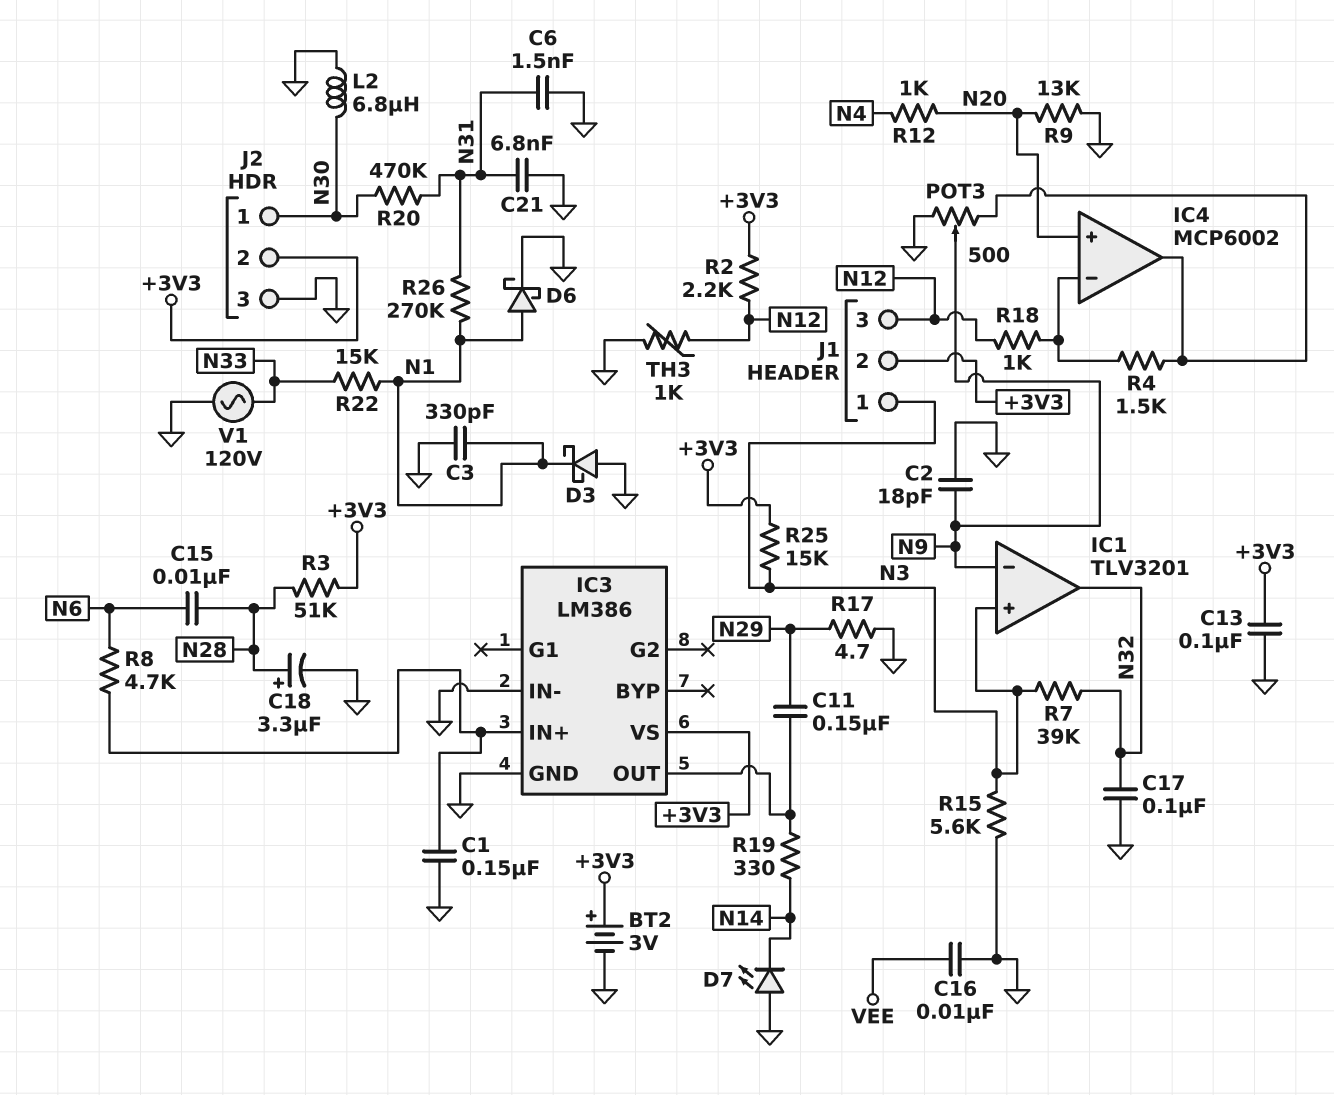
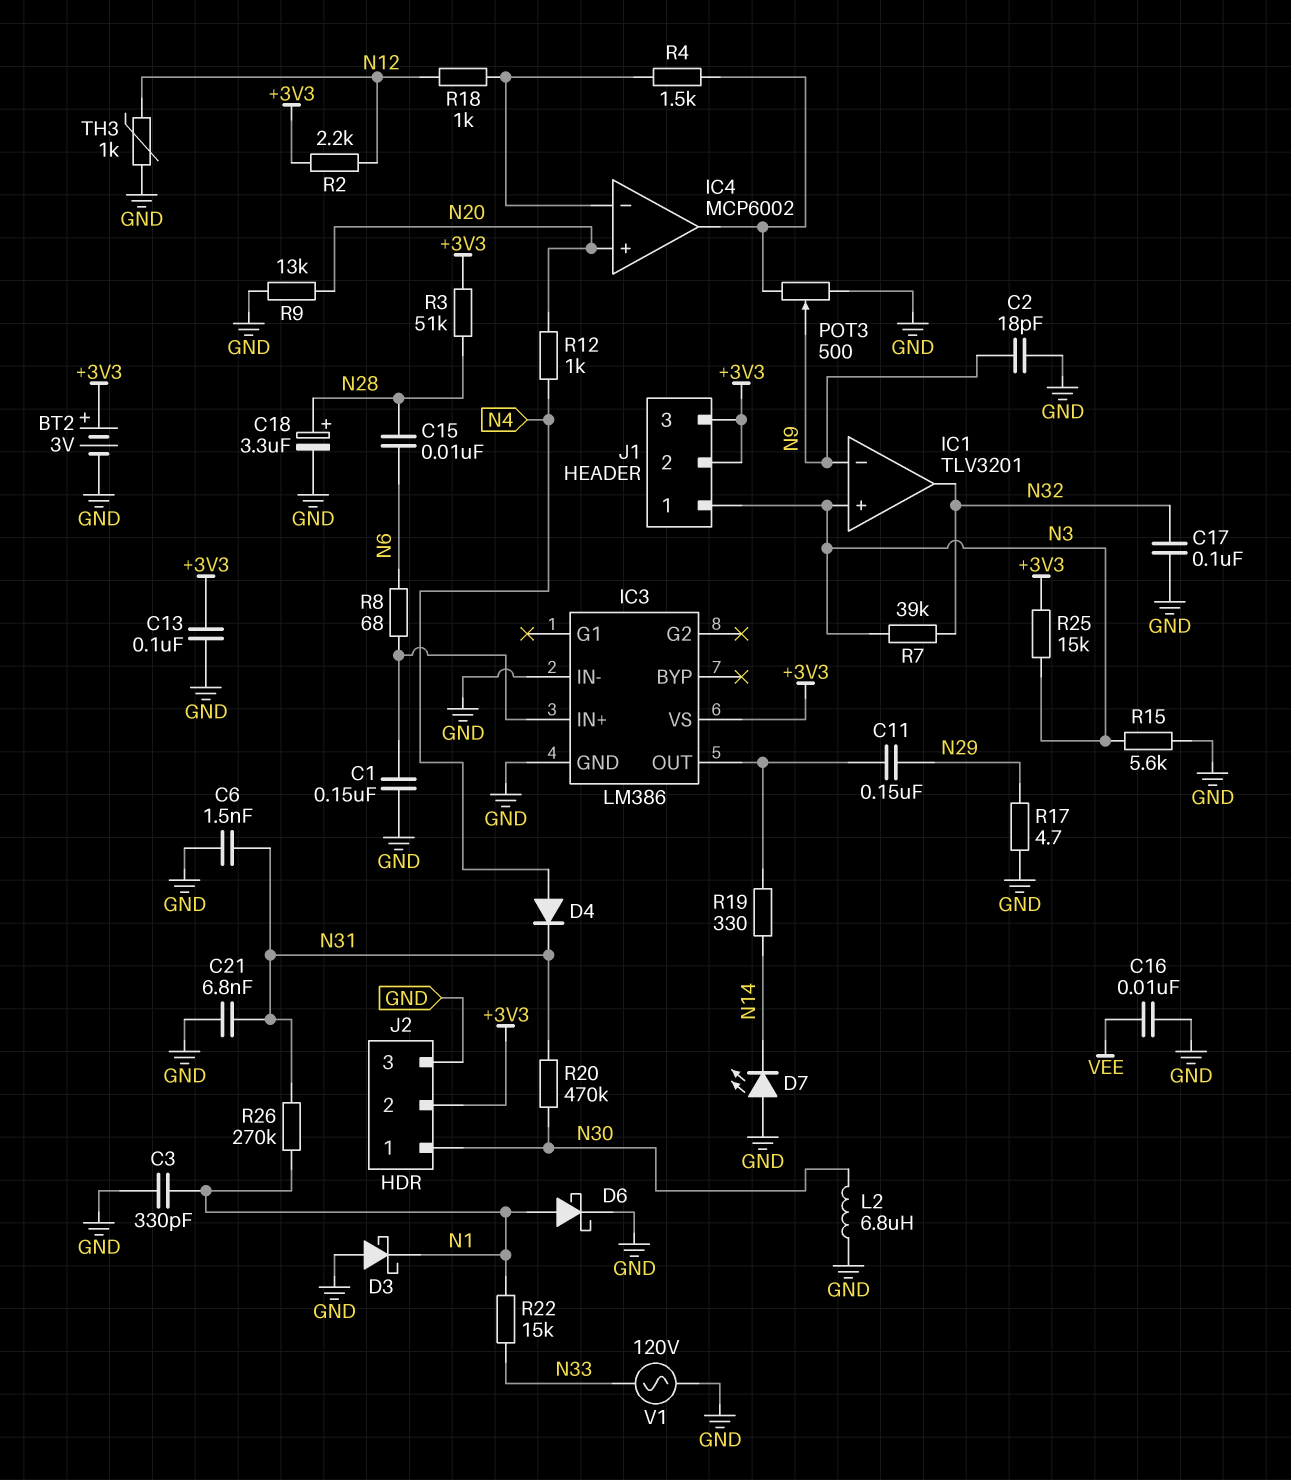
D4: none -> diode (A N4, K N31)
J1 pin 3: N12 -> +3V3
R8: 4.7k (IC3/IN+, N6) -> 68 (IC3/IN+, N6)

